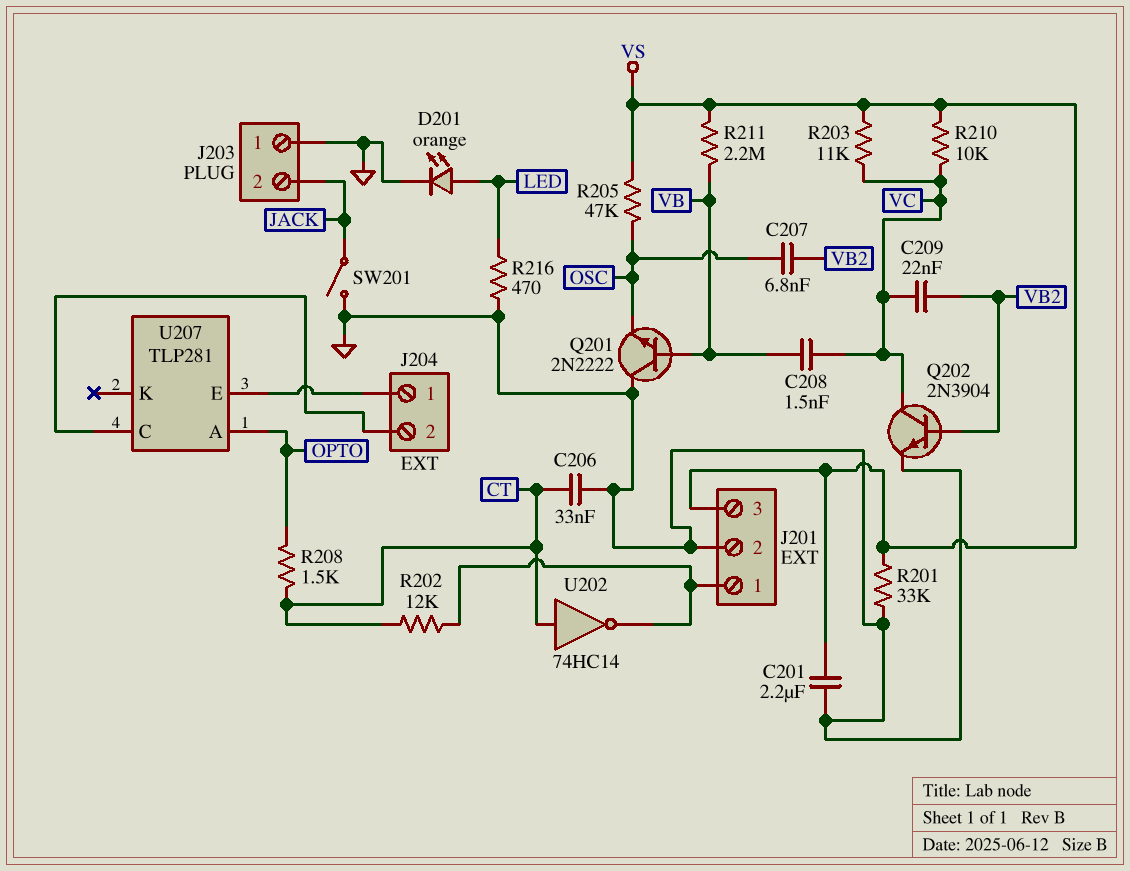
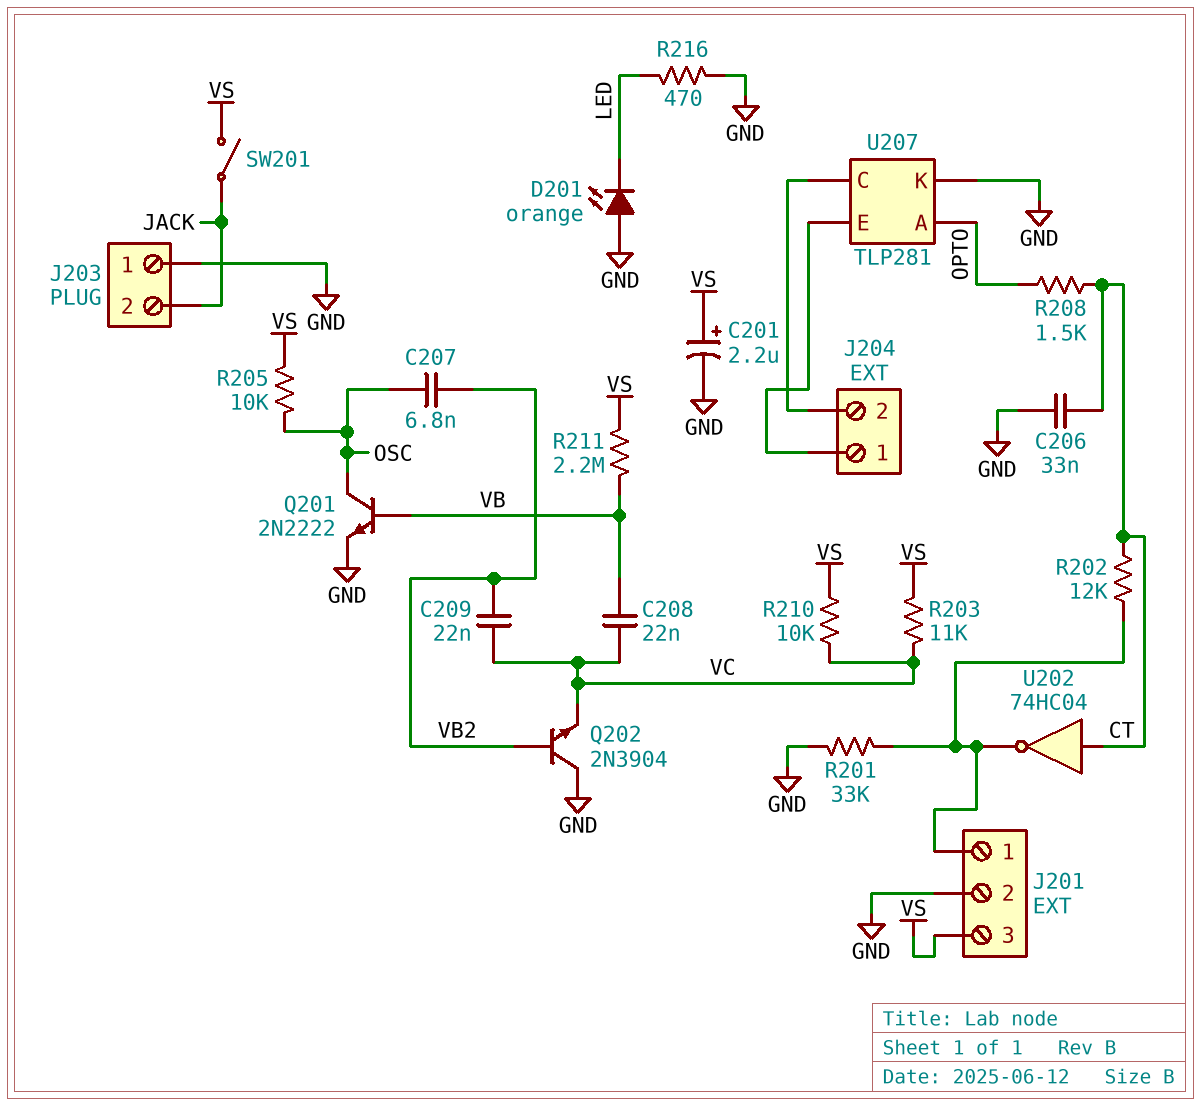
C201: 2.2uF (GND, VS) -> 2.2uF (plus VS, minus GND)
C208: 1.5nF (VB, VC) -> 22nF (VB, VC)
D201: LED orange (A LED, K GND) -> LED orange (A GND, K LED)
Q201: NPN 2N2222 (B VB, C GND, E OSC) -> NPN 2N2222 (B VB, C OSC, E GND)
Q202: NPN 2N3904 (B VB2, C VC, E GND) -> NPN 2N3904 (B VB2, C GND, E VC)
R201: 33k (GND, VS) -> 33k (GND, J201/1)
R205: 47k (OSC, VS) -> 10k (OSC, VS)
SW201: switch (GND, JACK) -> switch (JACK, VS)
U202: NOT 74HC14 (in CT, out J201/1) -> NOT 74HC04 (in CT, out J201/1)
U207 pin K: none -> GND

